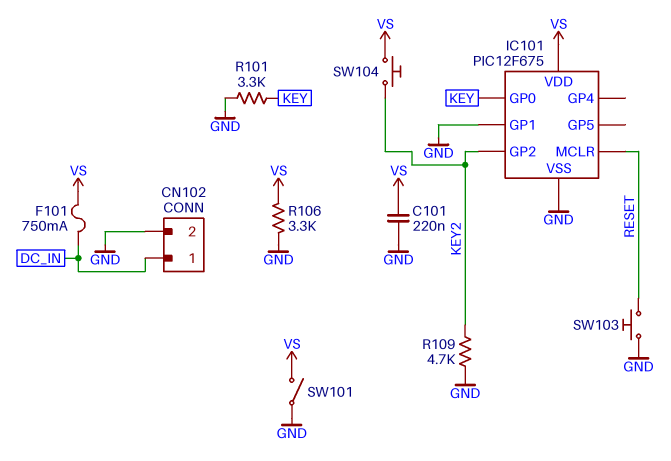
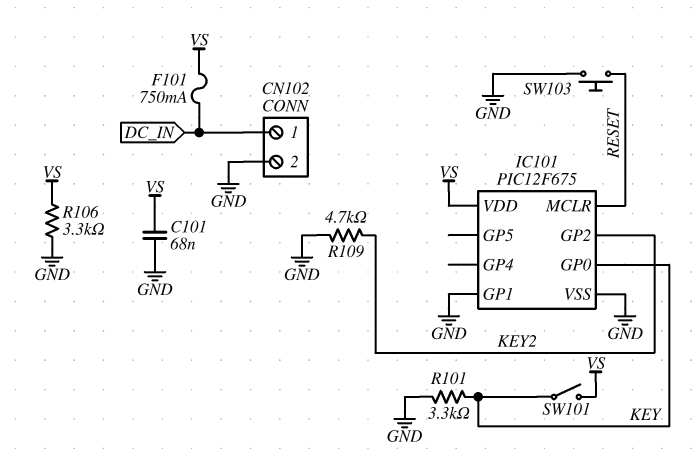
C101: 220nF (GND, VS) -> 68nF (GND, VS)
SW101: switch (GND, VS) -> switch (KEY, VS)
SW104: button (KEY2, VS) -> none

